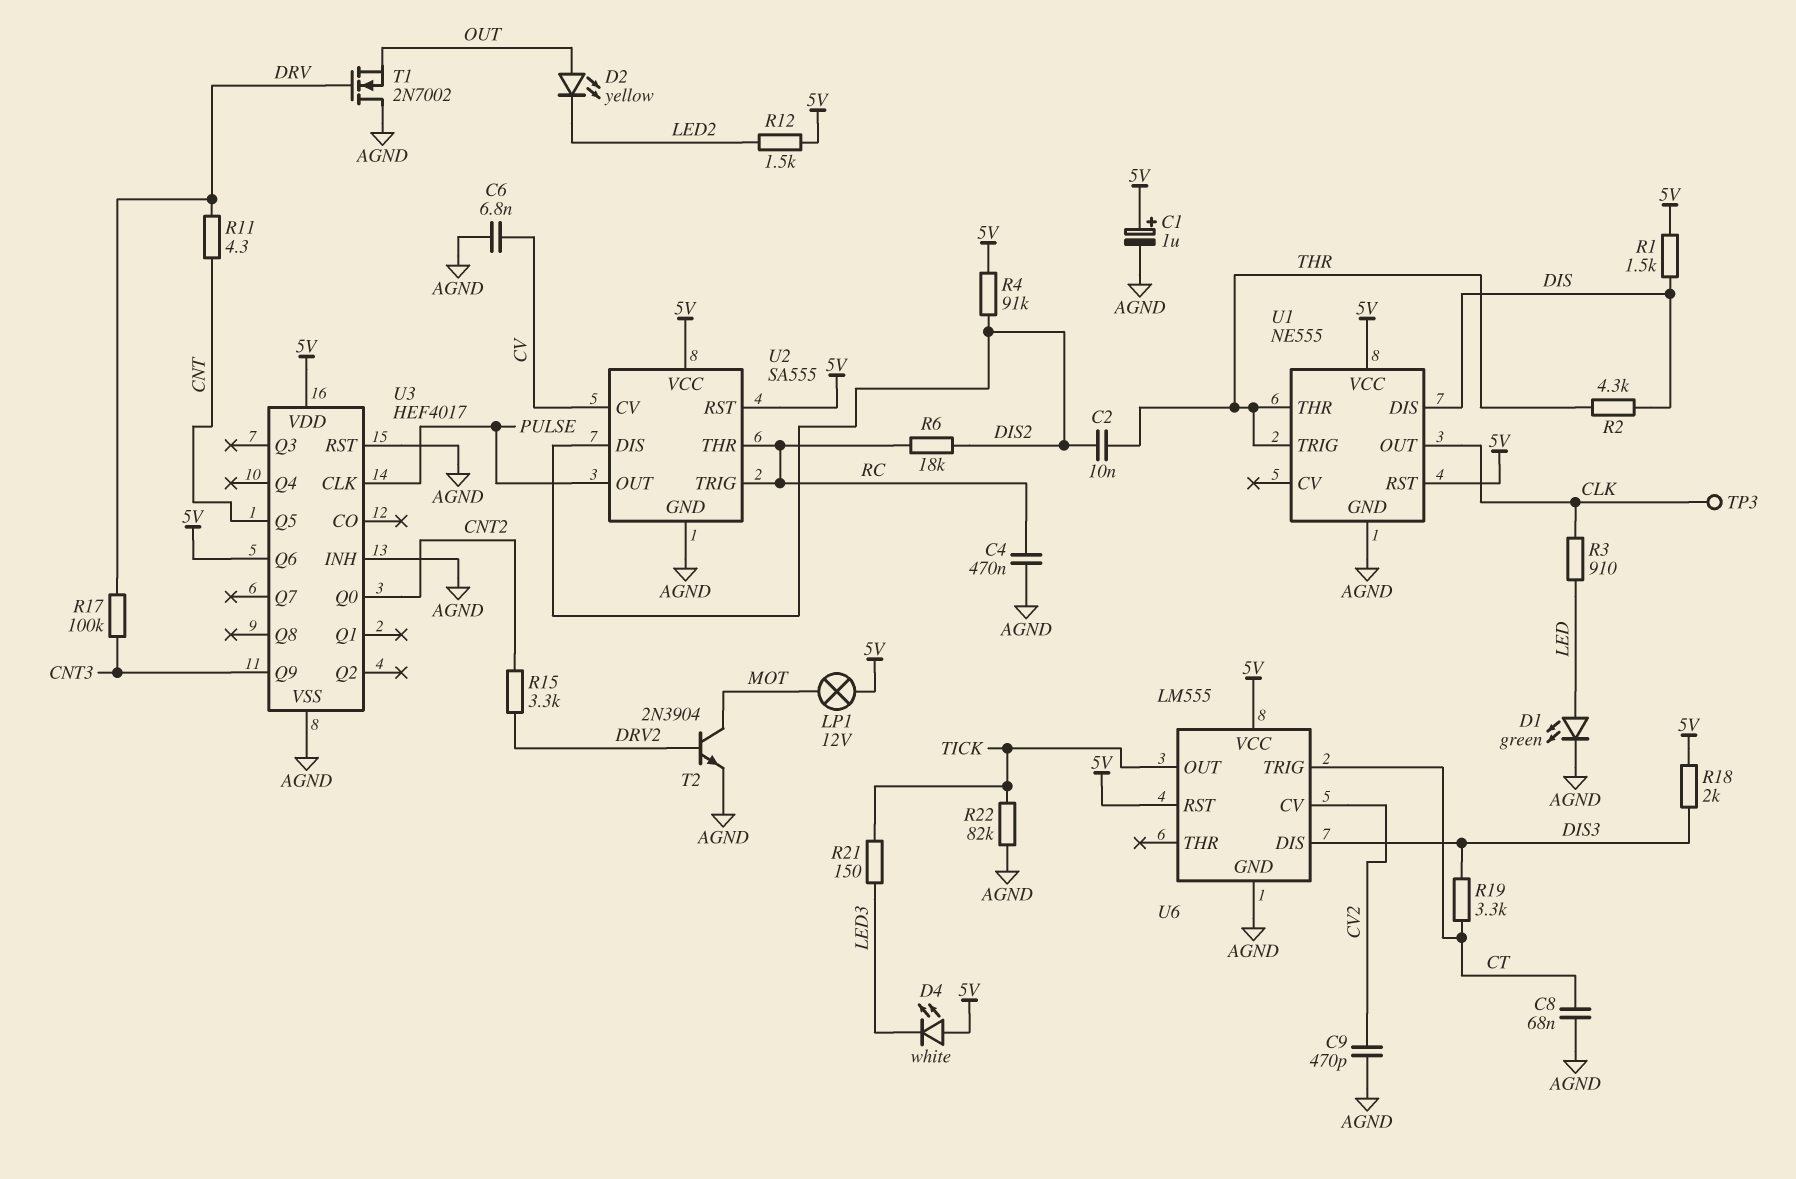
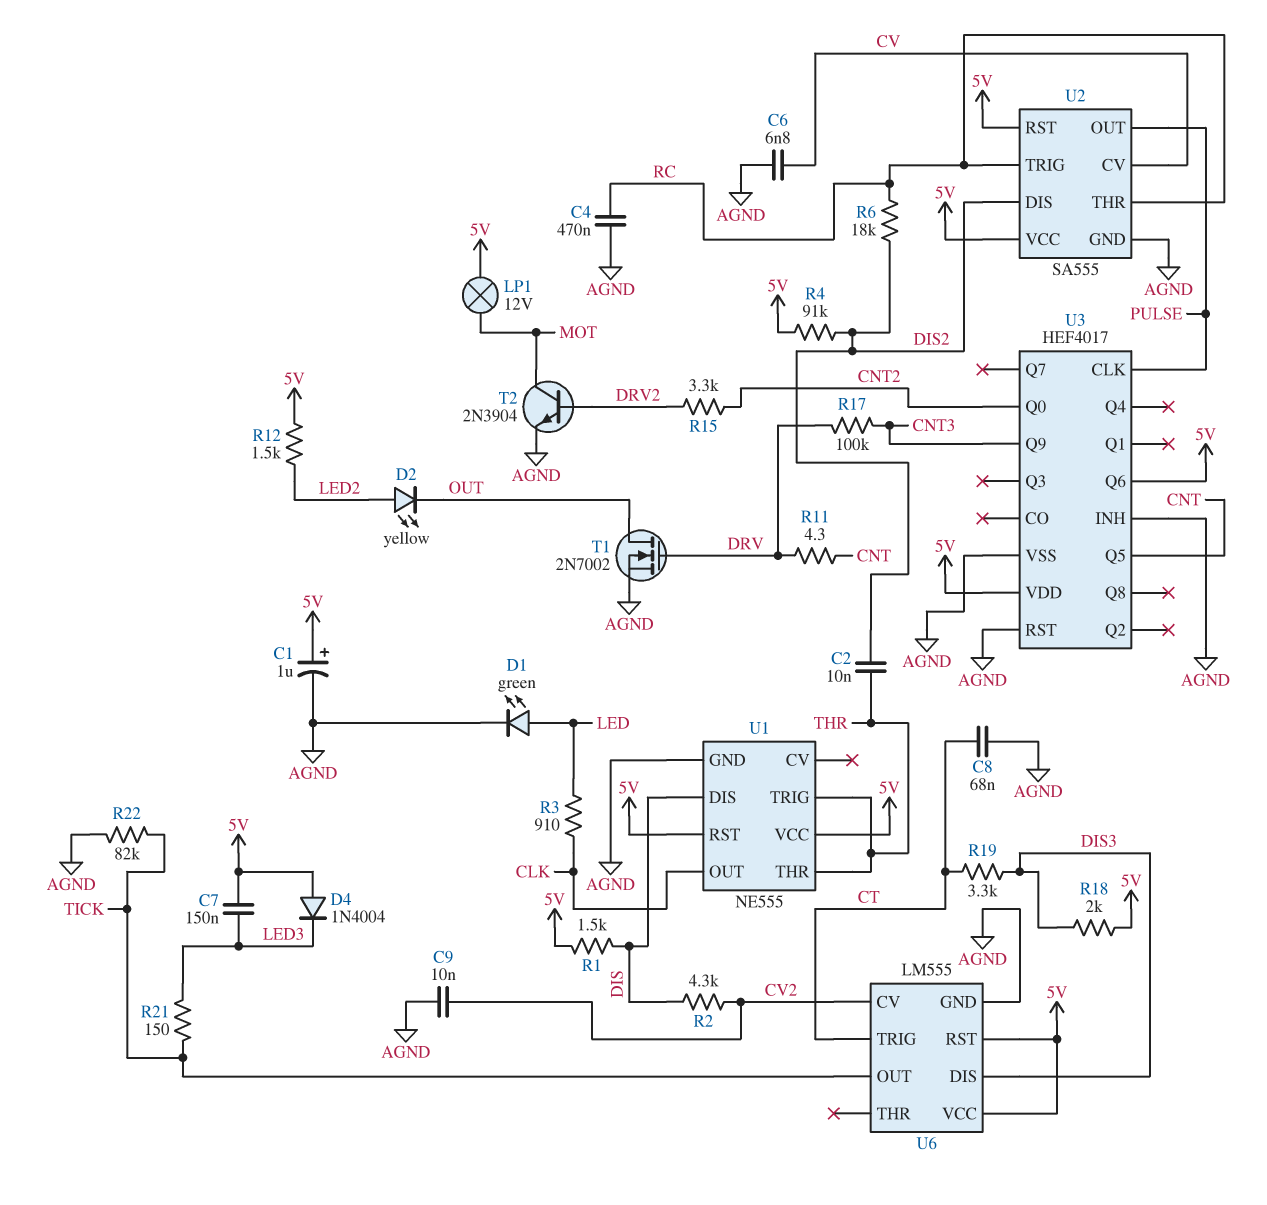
C7: none -> 150nF (5V, LED3)
C9: 470pF (AGND, CV2) -> 10nF (AGND, CV2)
D2: LED yellow (A OUT, K LED2) -> LED yellow (A LED2, K OUT)
D4: LED white (A 5V, K LED3) -> diode 1N4004 (A 5V, K LED3)
R2: 4.3k (DIS, THR) -> 4.3k (CV2, DIS)
T1: NMOS 2N7002 (G DRV, D AGND, S OUT) -> NMOS 2N7002 (G DRV, D OUT, S AGND)
TP3: test point (CLK) -> none

